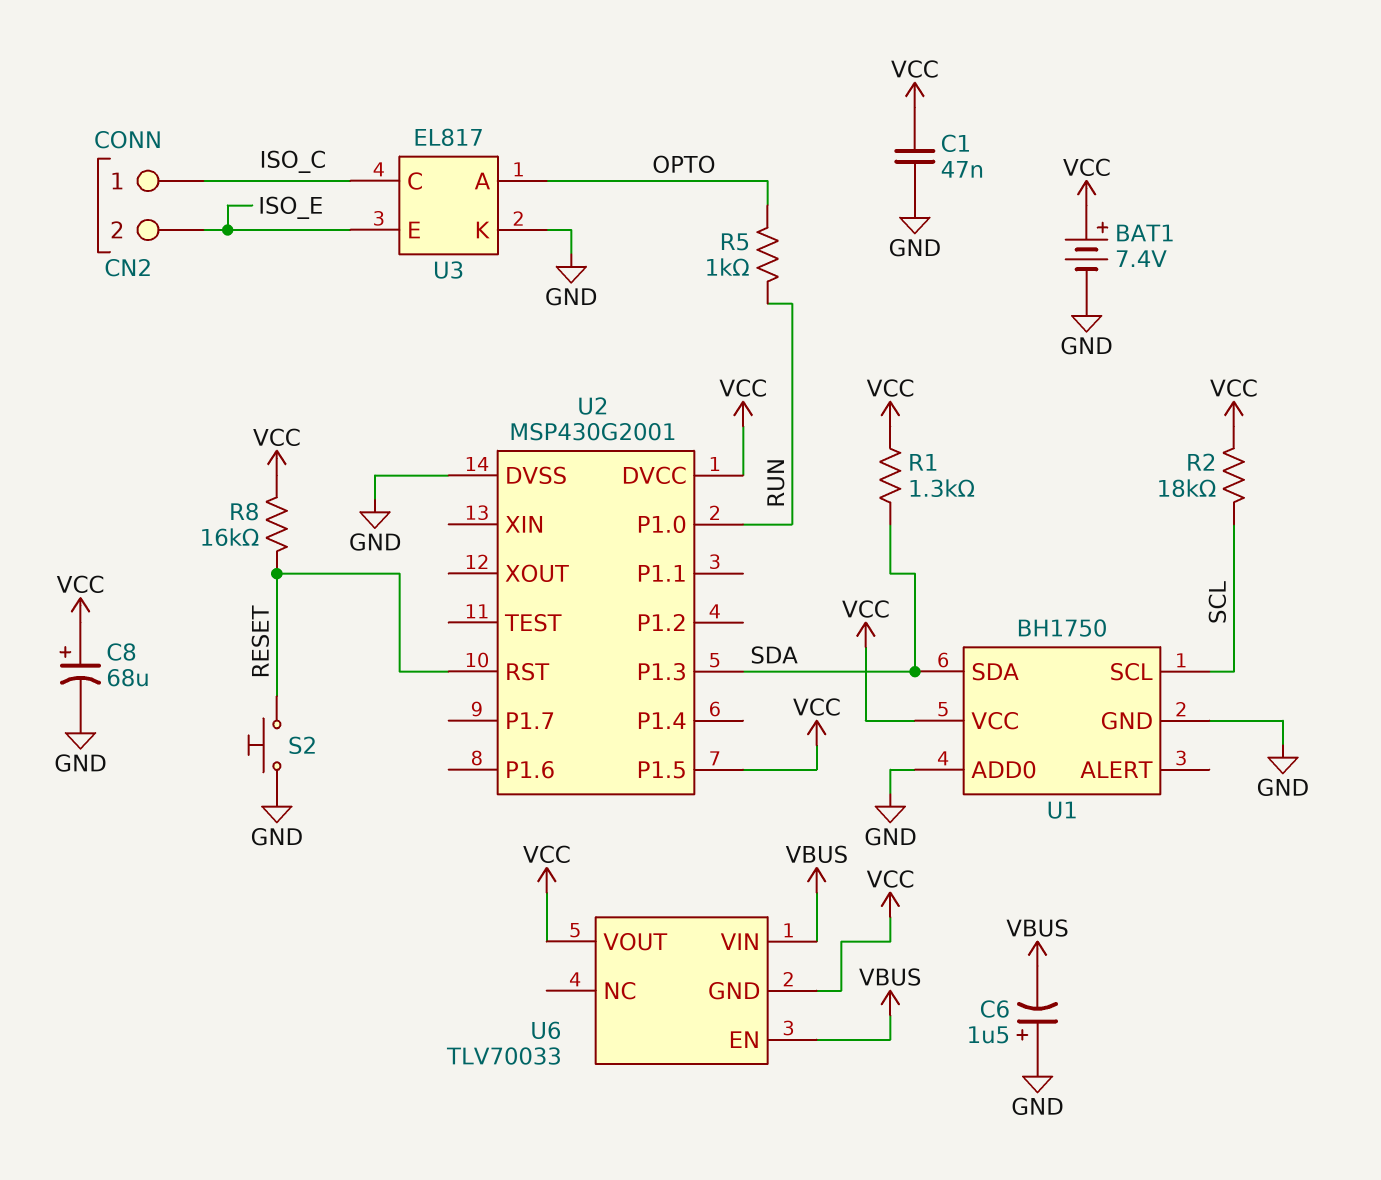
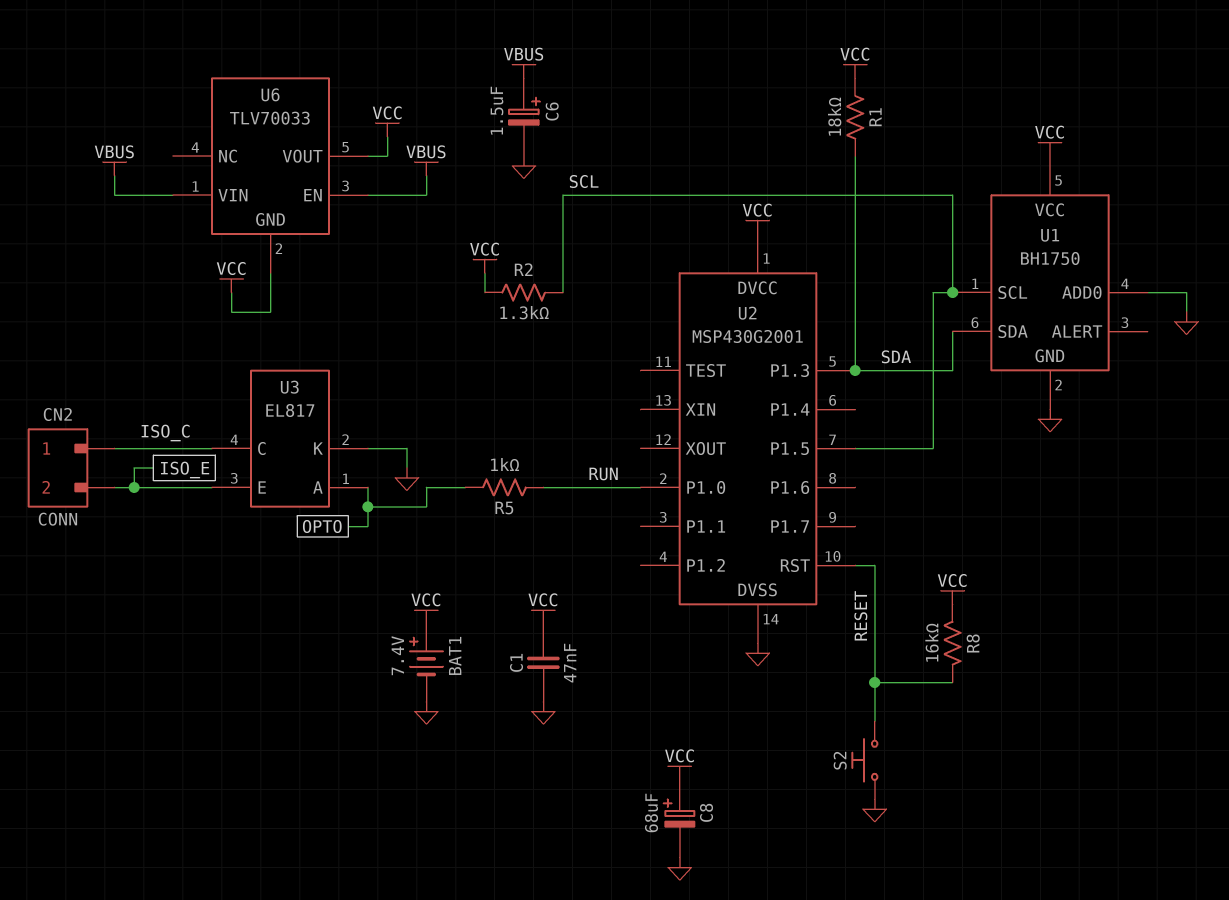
C6: 1.5uF (plus GND, minus VBUS) -> 1.5uF (plus VBUS, minus GND)
R1: 1.3k (SDA, VCC) -> 18k (SDA, VCC)
R2: 18k (SCL, VCC) -> 1.3k (SCL, VCC)
U2 pin P1.5: VCC -> SCL

